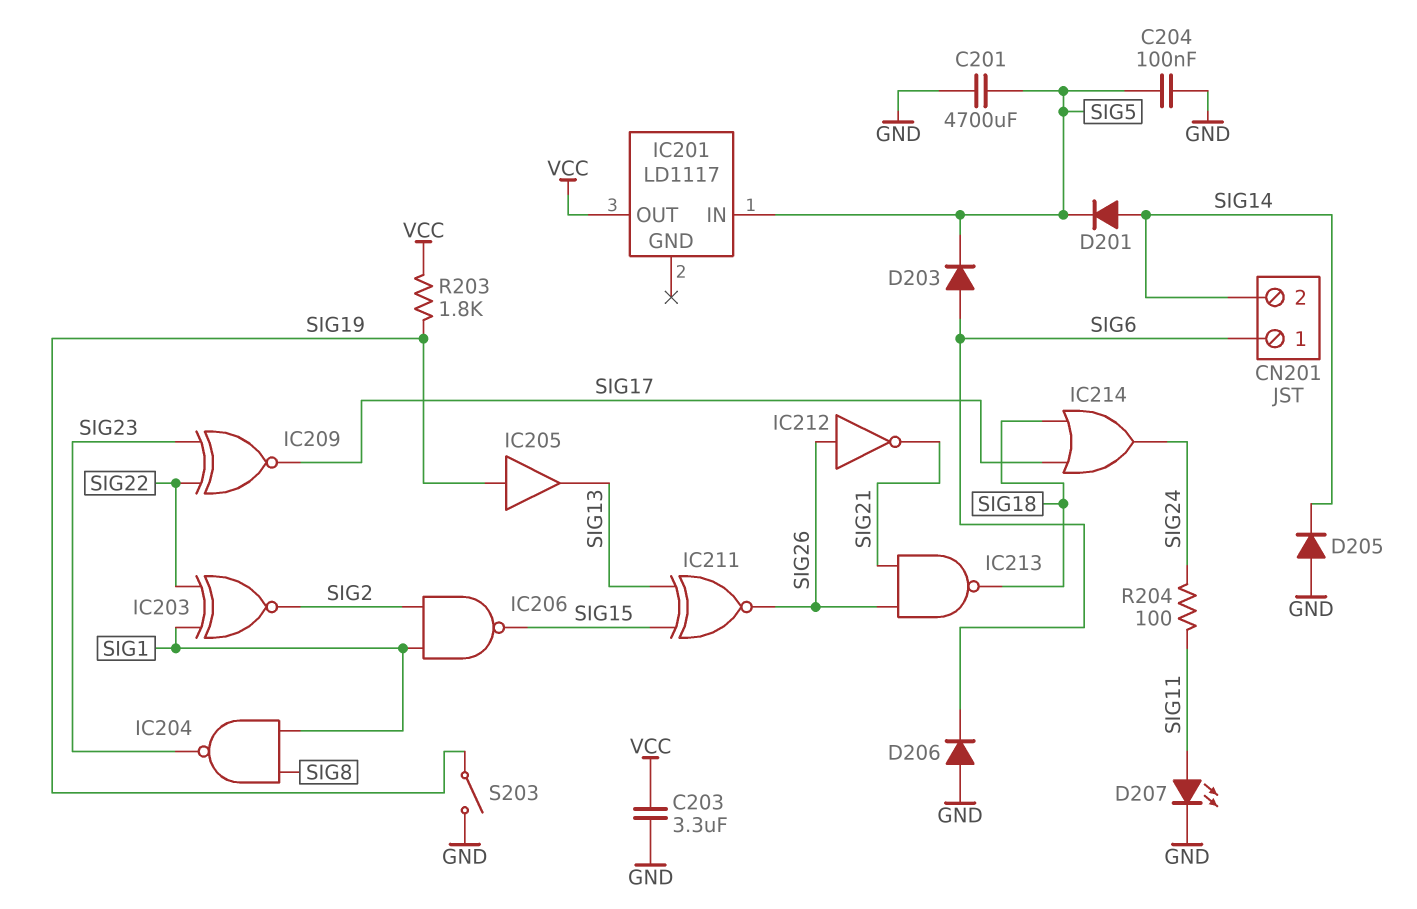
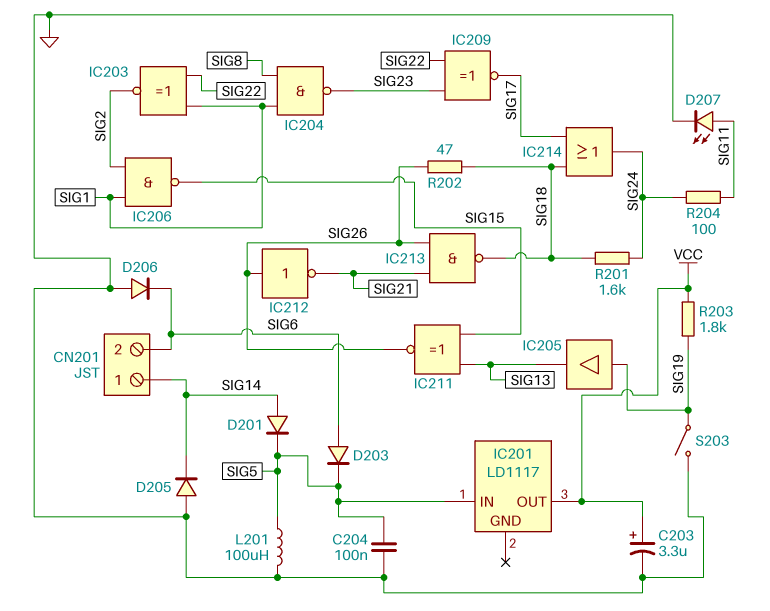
C201: 4700uF (GND, SIG5) -> none
C203: 3.3uF (GND, VCC) -> 3.3uF (plus VCC, minus GND)
CN201 pin 1: SIG6 -> SIG14
CN201 pin 2: SIG14 -> SIG6
L201: none -> 100uH (GND, SIG5)
R201: none -> 1.6k (SIG18, SIG24)
R202: none -> 47 (SIG18, SIG26)

